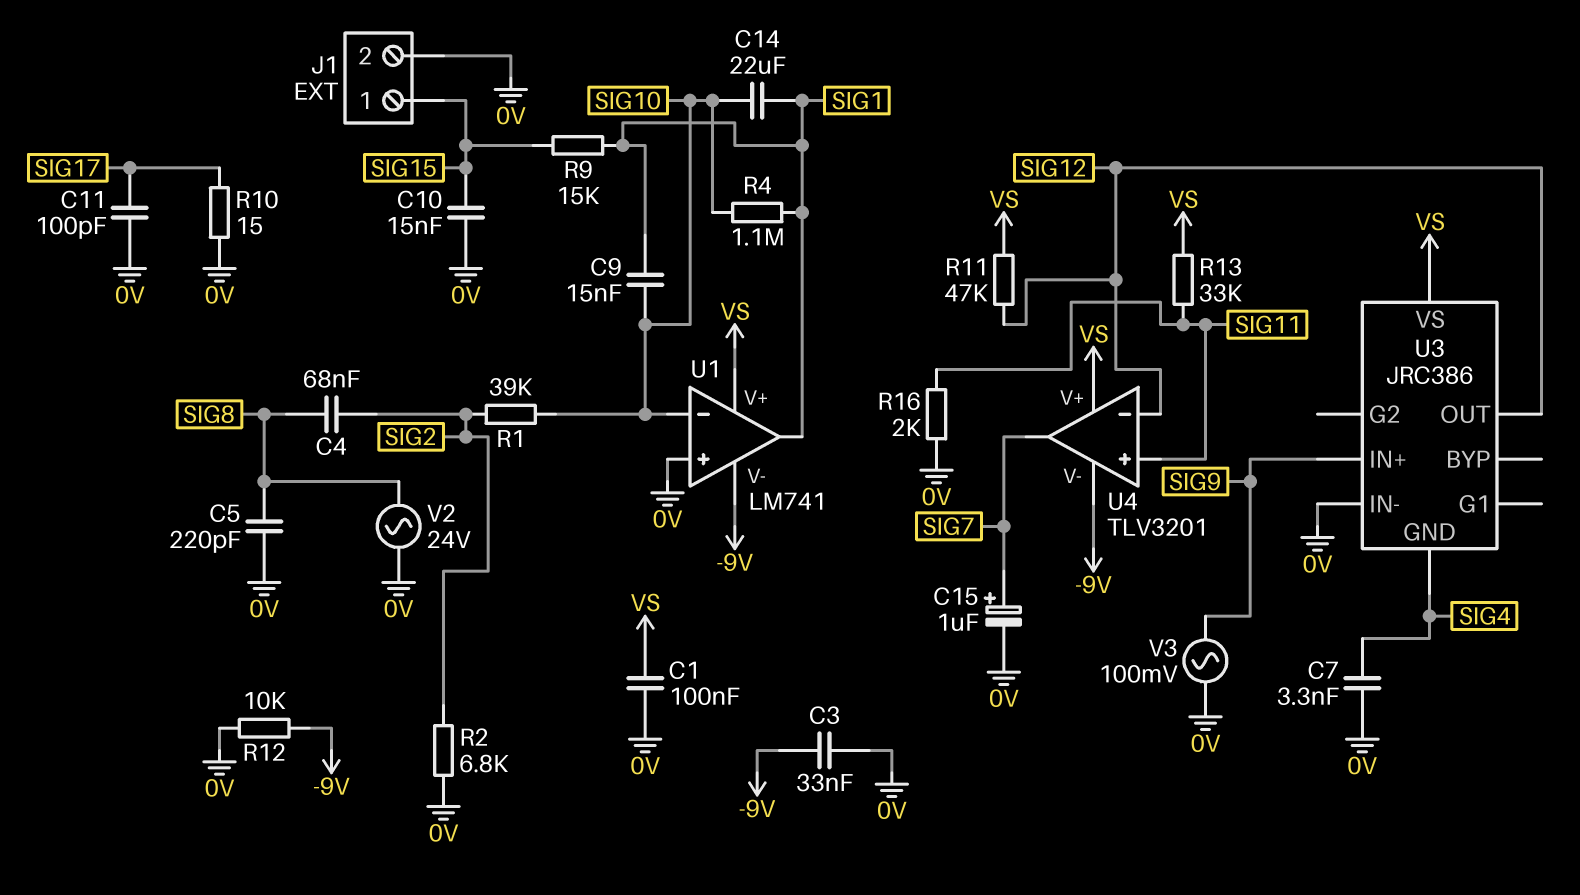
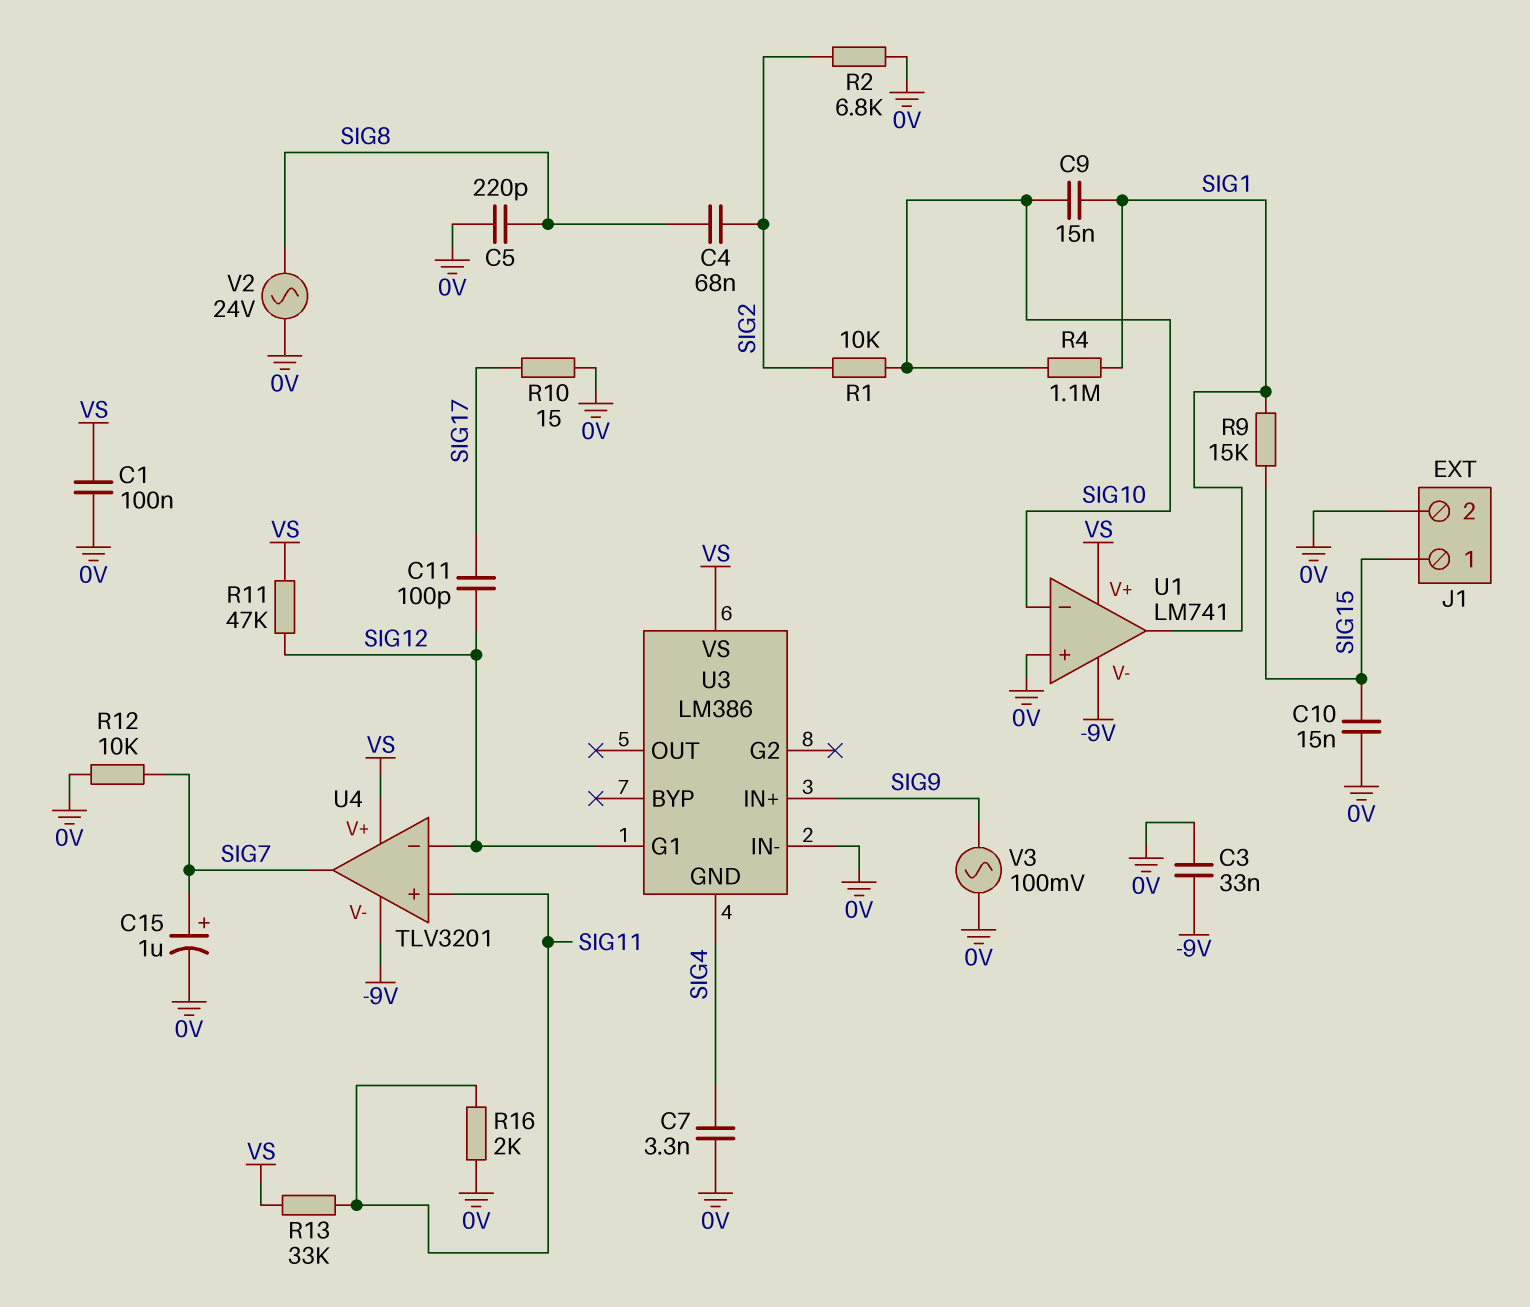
C11: 100pF (0V, SIG17) -> 100pF (SIG12, SIG17)
C14: 22uF (SIG1, SIG10) -> none
R1: 39k (SIG2, SIG10) -> 10k (SIG2, SIG10)
R12: 10k (-9V, 0V) -> 10k (0V, SIG7)
U3: JRC386 -> LM386
U3 pin G1: none -> SIG12
U3 pin OUT: SIG12 -> none

